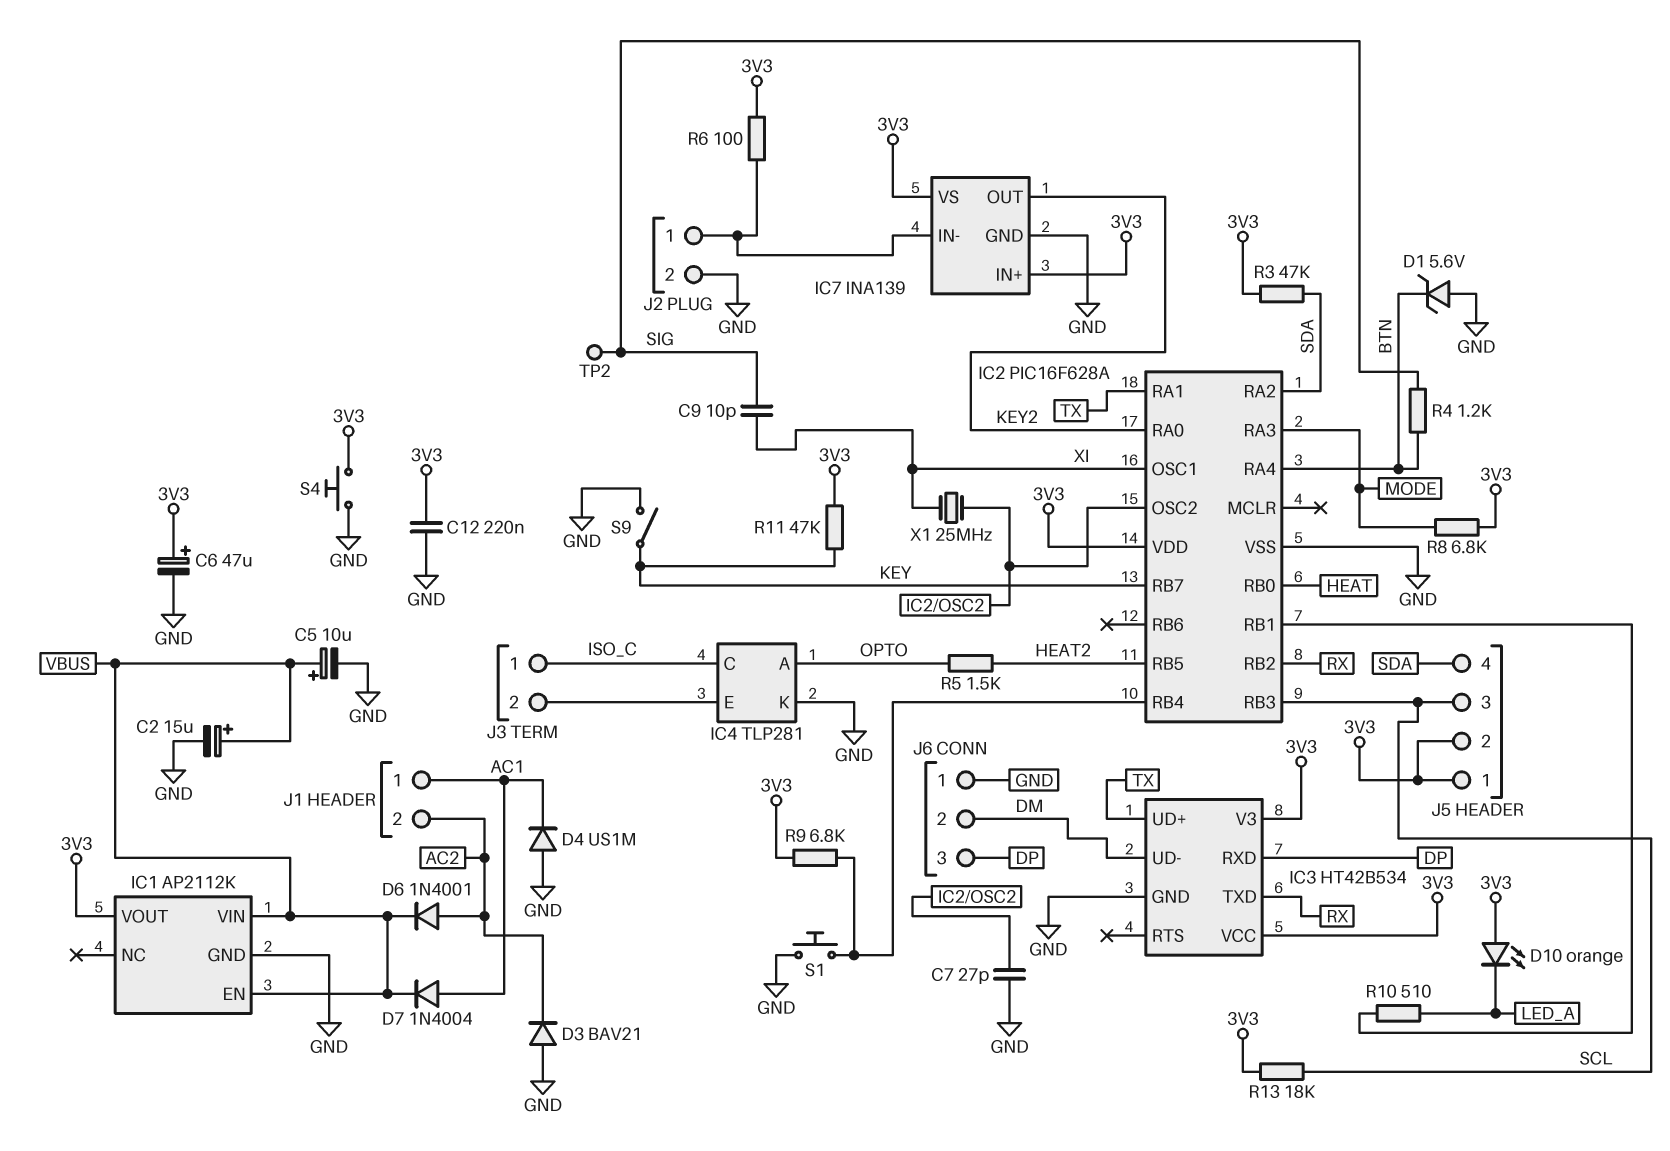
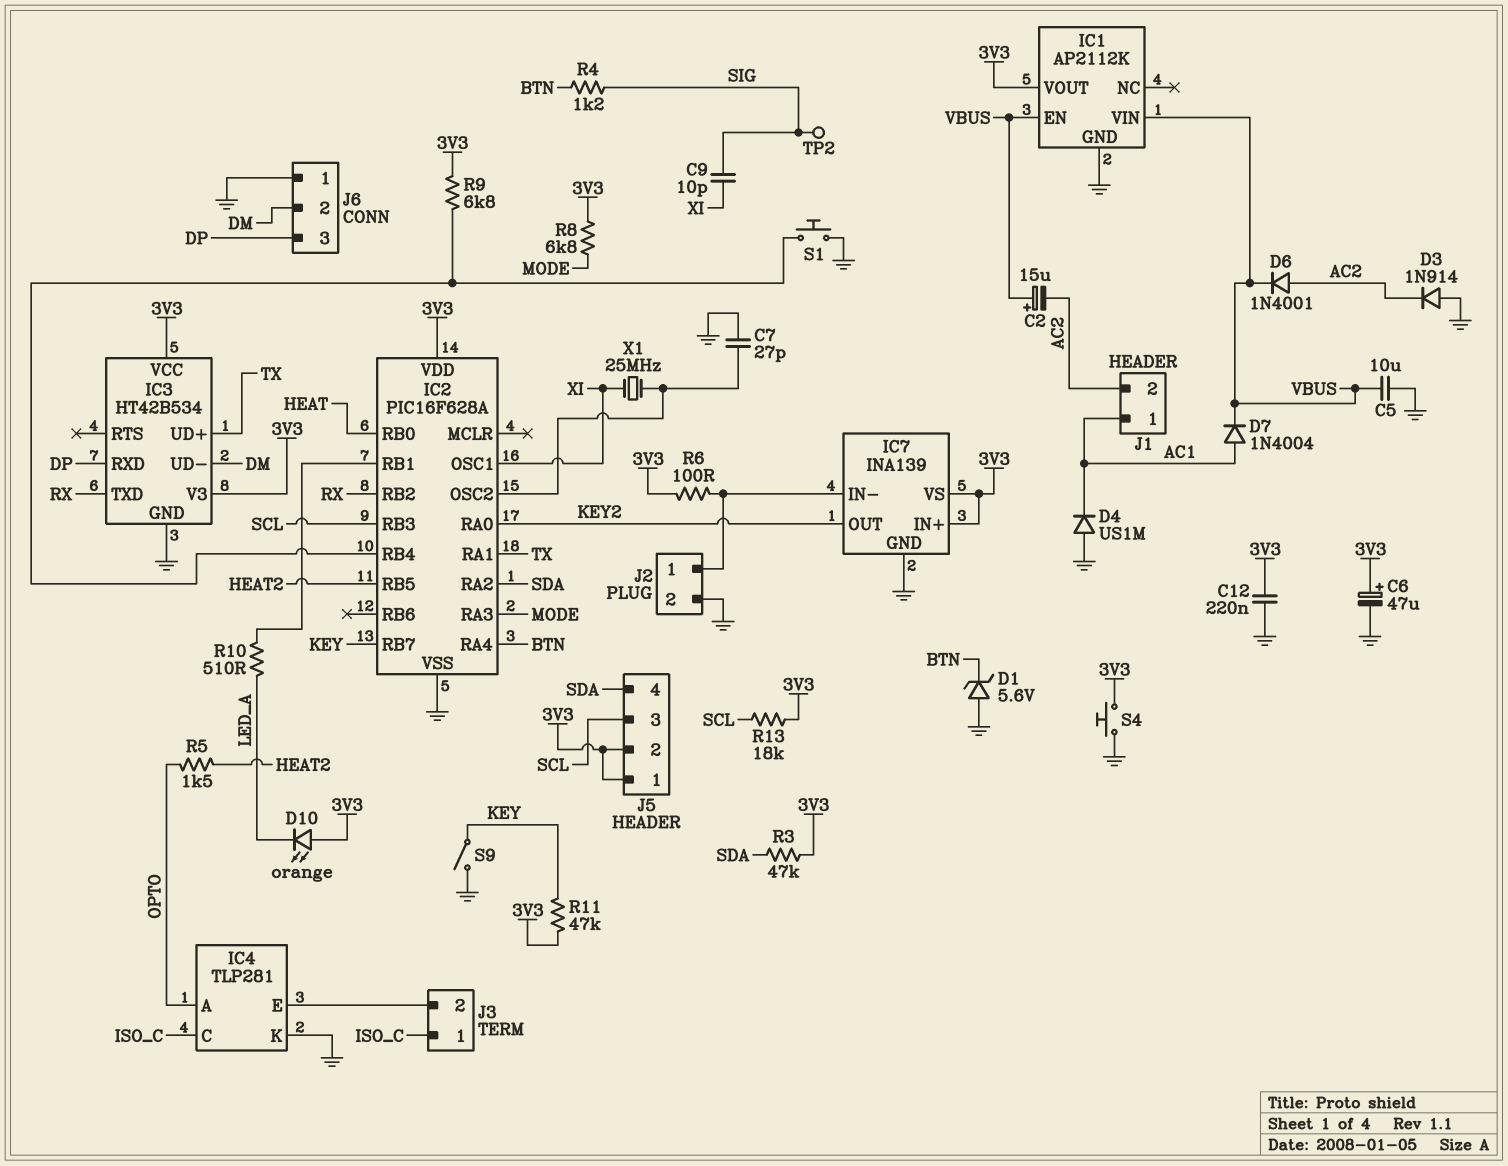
C2: 15uF (plus VBUS, minus GND) -> 15uF (plus VBUS, minus AC2)
C5: 10uF (plus VBUS, minus GND) -> 10uF (GND, VBUS)
D3: diode BAV21 (A GND, K AC2) -> diode 1N914 (A GND, K AC2)

